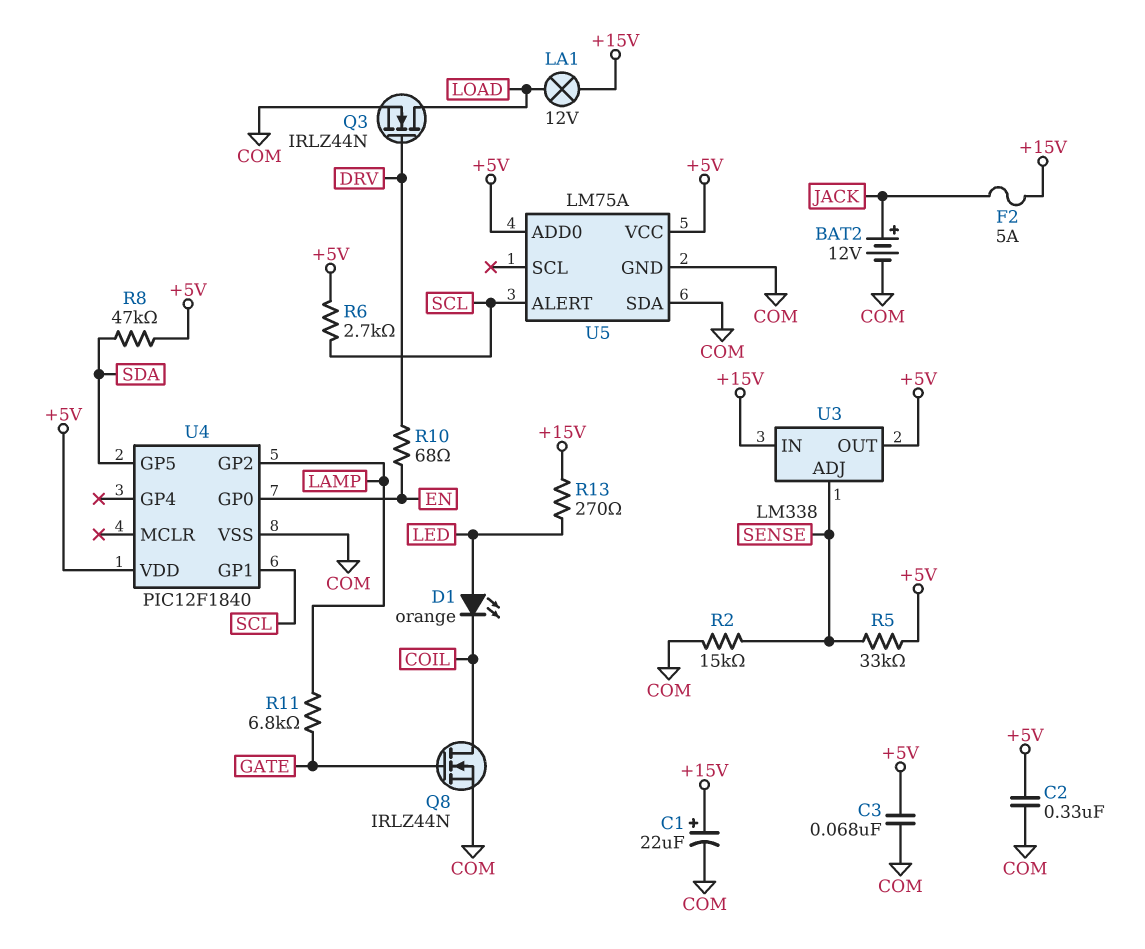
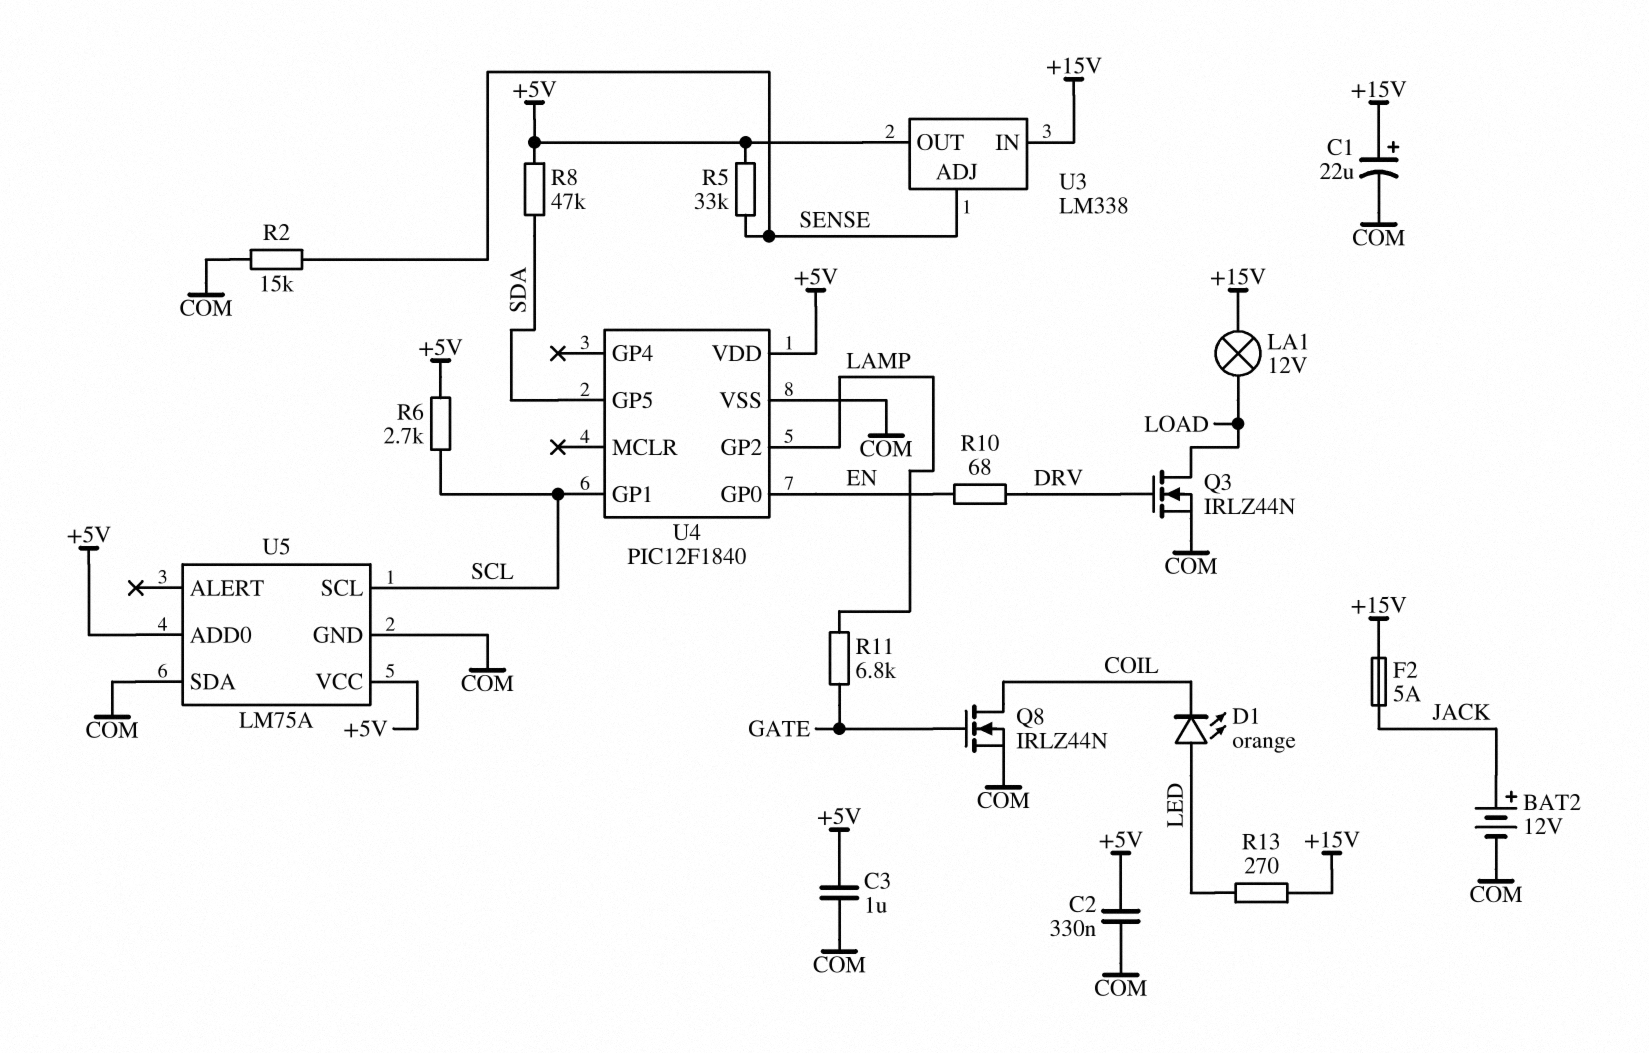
C3: 68nF (+5V, COM) -> 1uF (+5V, COM)
U5 pin ALERT: SCL -> none
U5 pin SCL: none -> SCL

